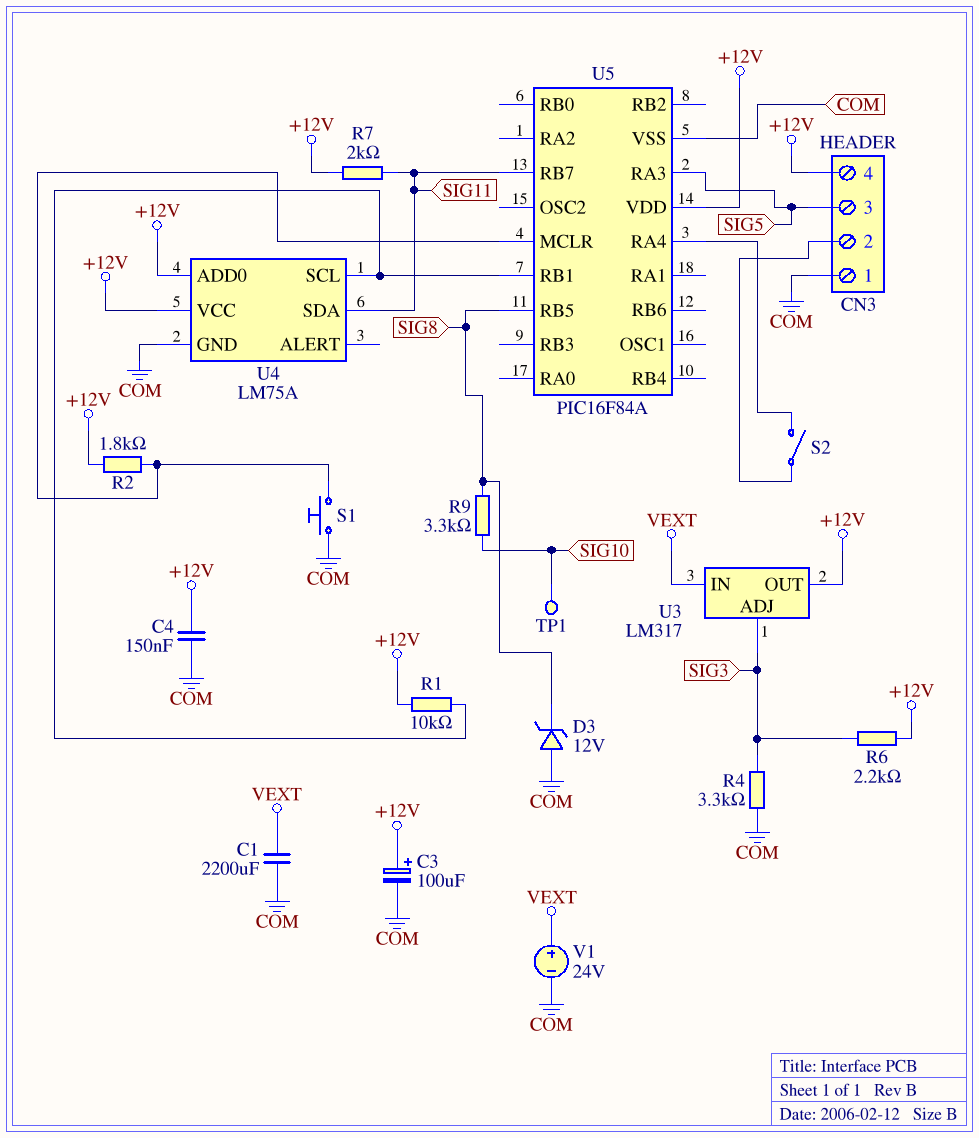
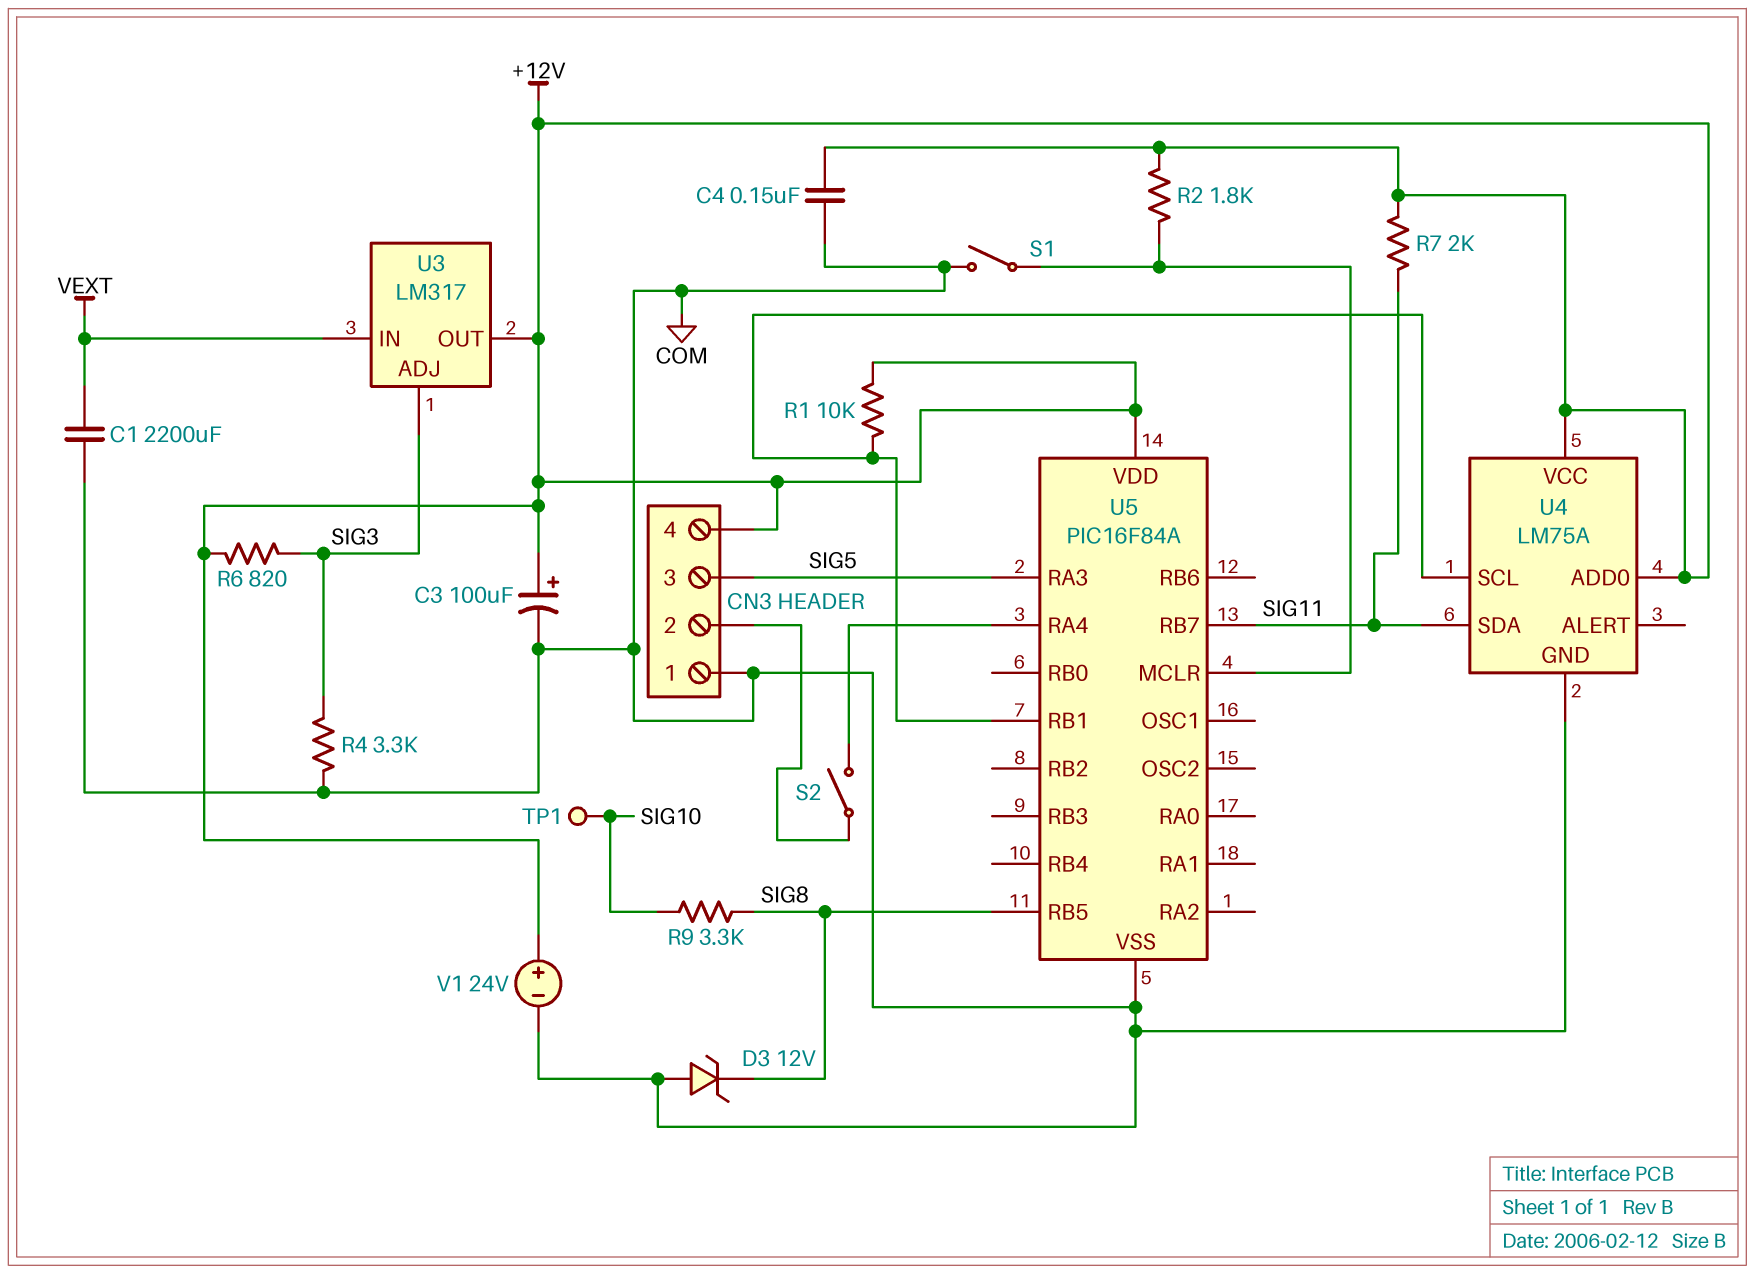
R6: 2.2k (+12V, SIG3) -> 820 (+12V, SIG3)
S1: button (COM, U5/MCLR) -> switch (COM, U5/MCLR)
V1: 24V (plus VEXT, minus COM) -> 24V (plus +12V, minus COM)

